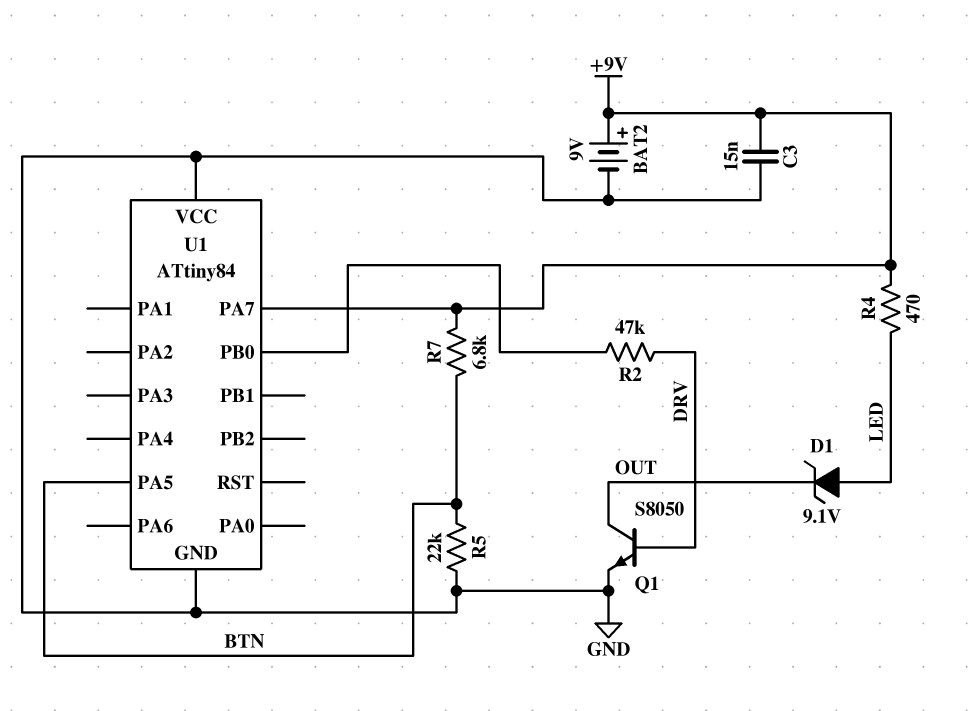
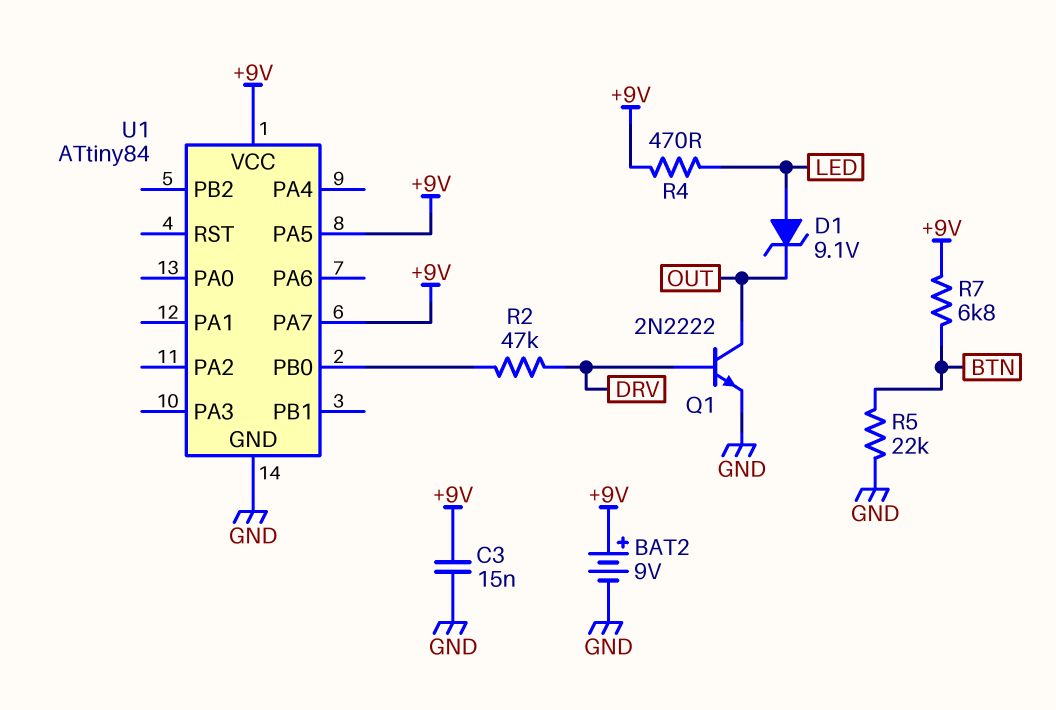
Q1: NPN S8050 (B DRV, C OUT, E GND) -> NPN 2N2222 (B DRV, C OUT, E GND)
U1 pin PA5: BTN -> +9V
U1 pin VCC: GND -> +9V

